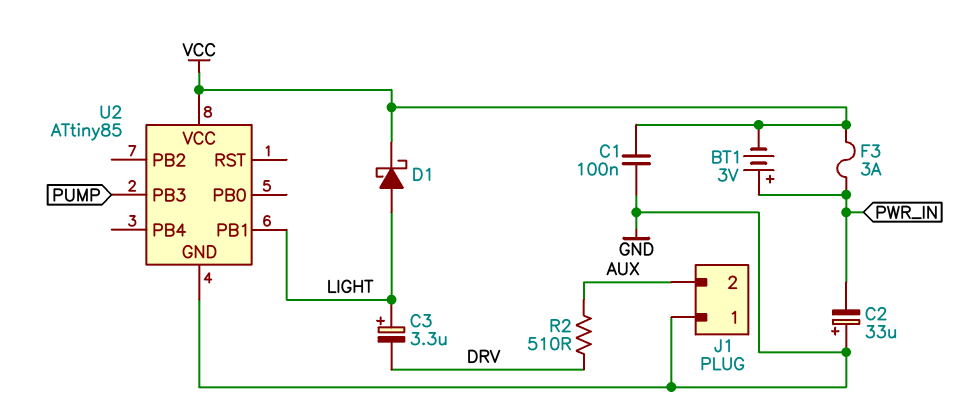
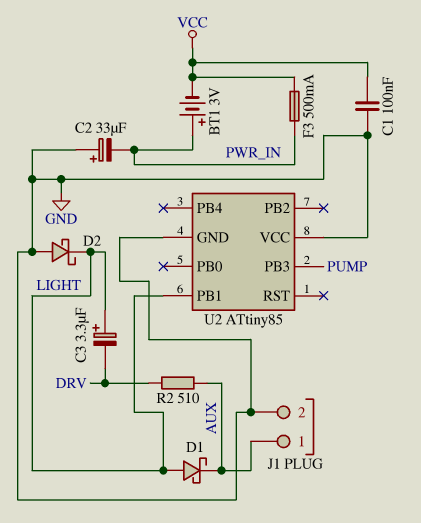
D1: schottky (A LIGHT, K VCC) -> schottky (A LIGHT, K AUX)
D2: none -> schottky (A GND, K LIGHT)
F3: 3A (PWR_IN, VCC) -> 500mA (PWR_IN, VCC)
J1 pin 1: GND -> AUX
J1 pin 2: AUX -> GND
U2 pin VCC: VCC -> GND

